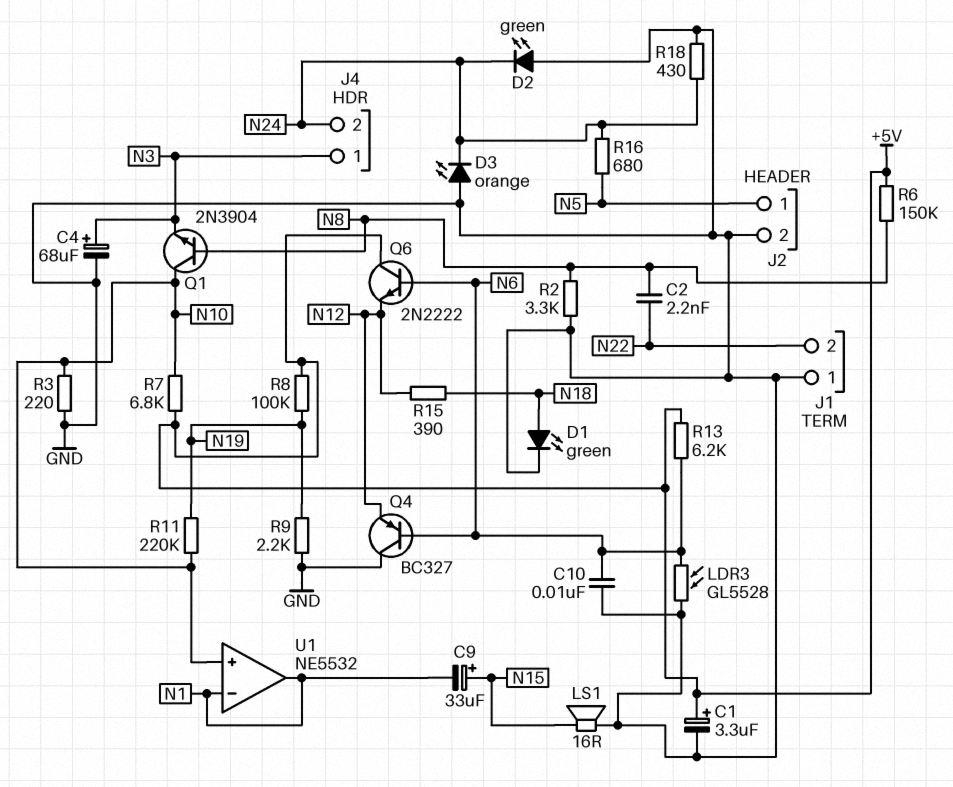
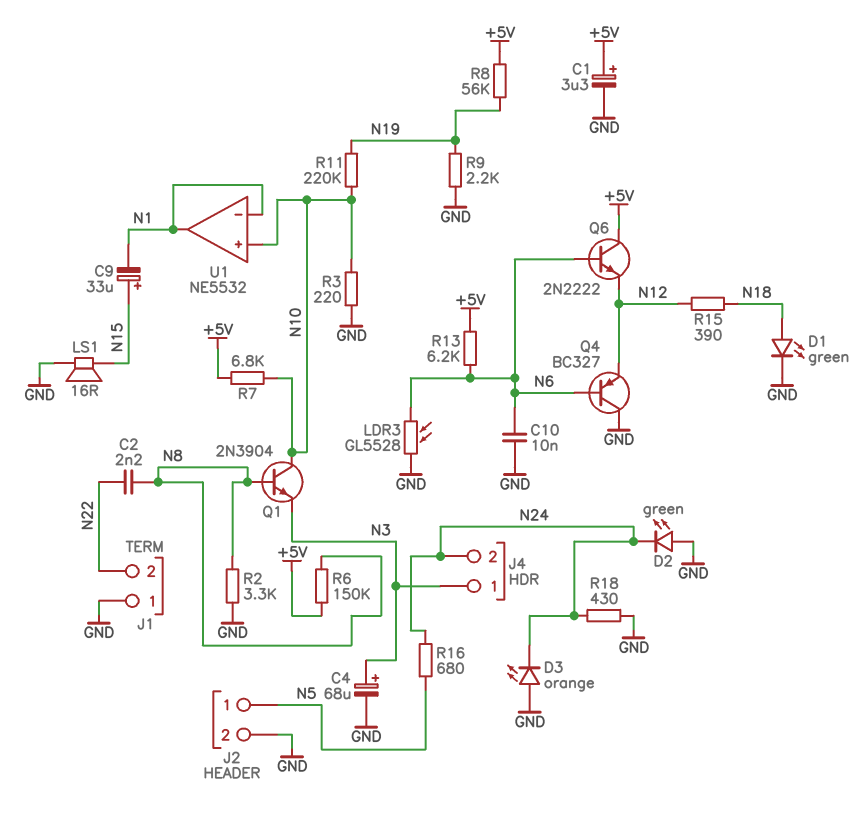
R8: 100k (+5V, N19) -> 56k (+5V, N19)

